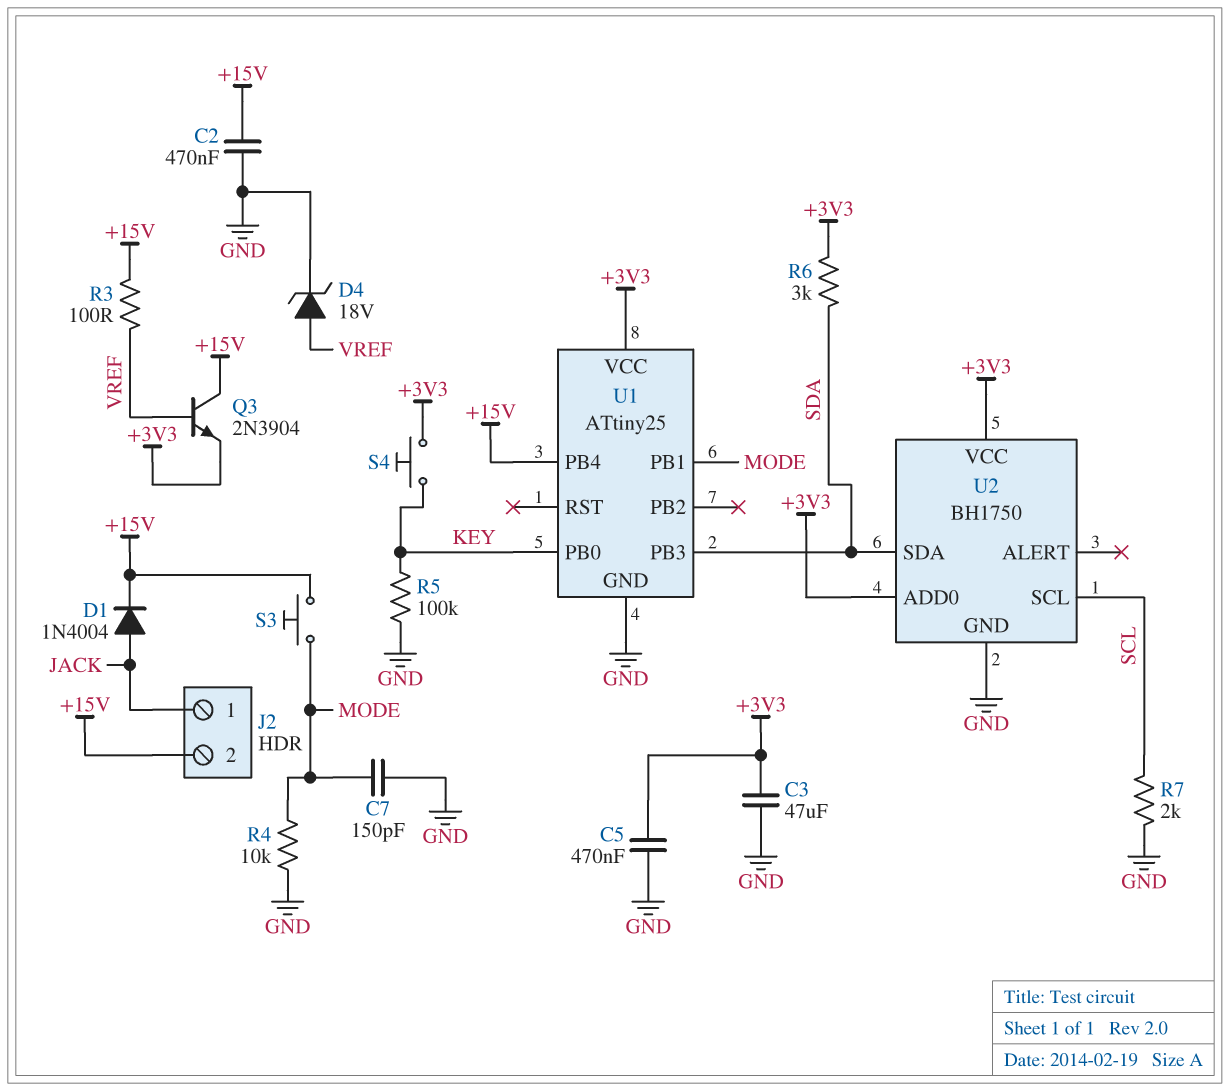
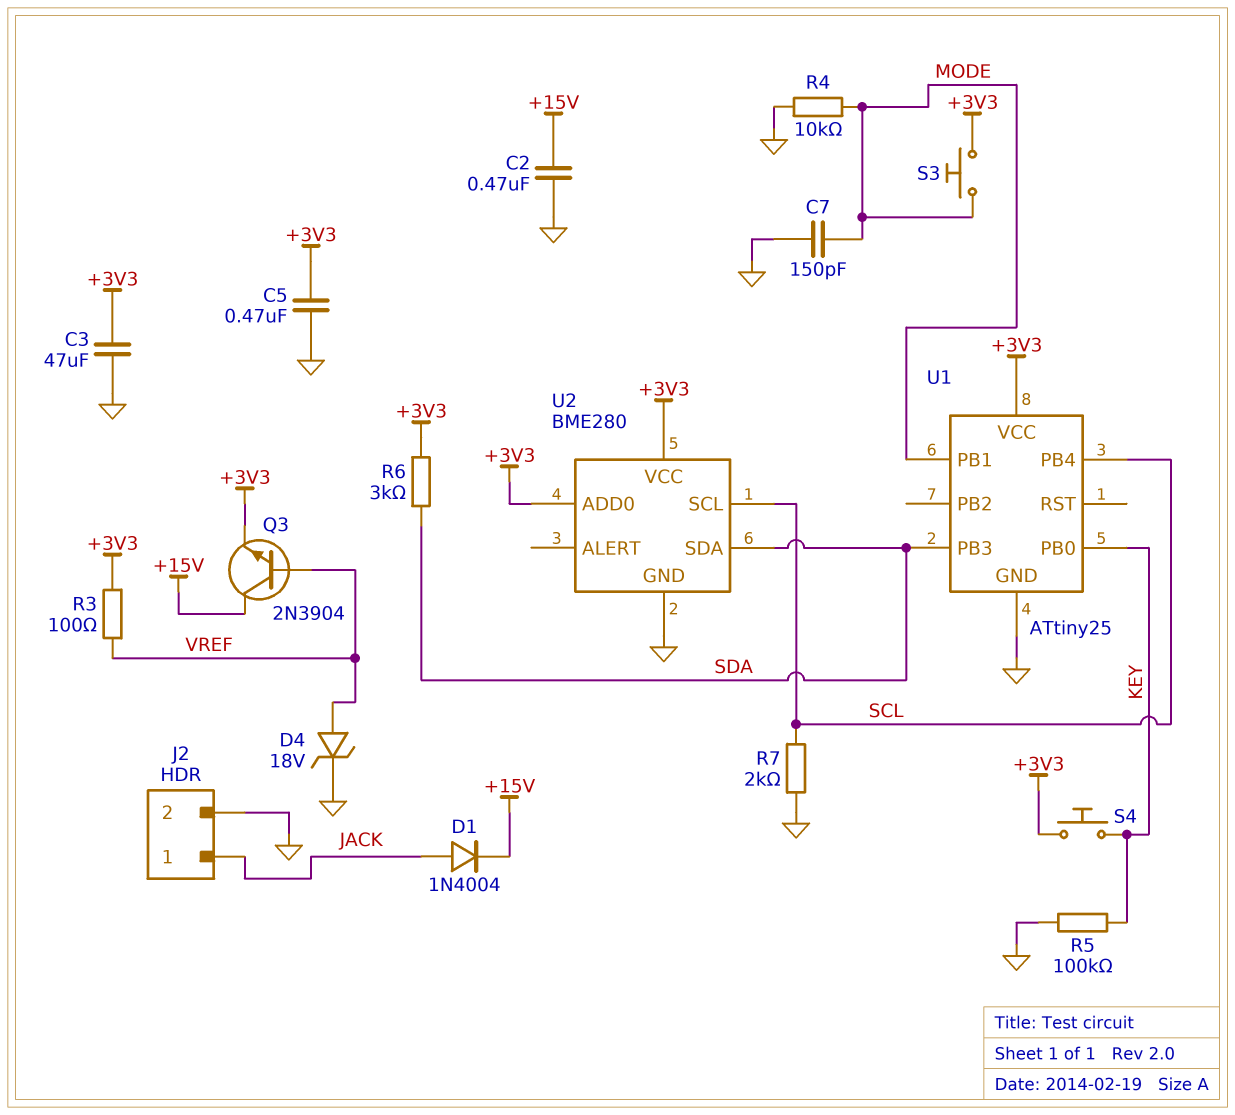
J2 pin 2: +15V -> GND
R3: 100 (+15V, VREF) -> 100 (+3V3, VREF)
S3: button (+15V, MODE) -> button (+3V3, MODE)
U1 pin PB4: +15V -> SCL
U2: BH1750 -> BME280

